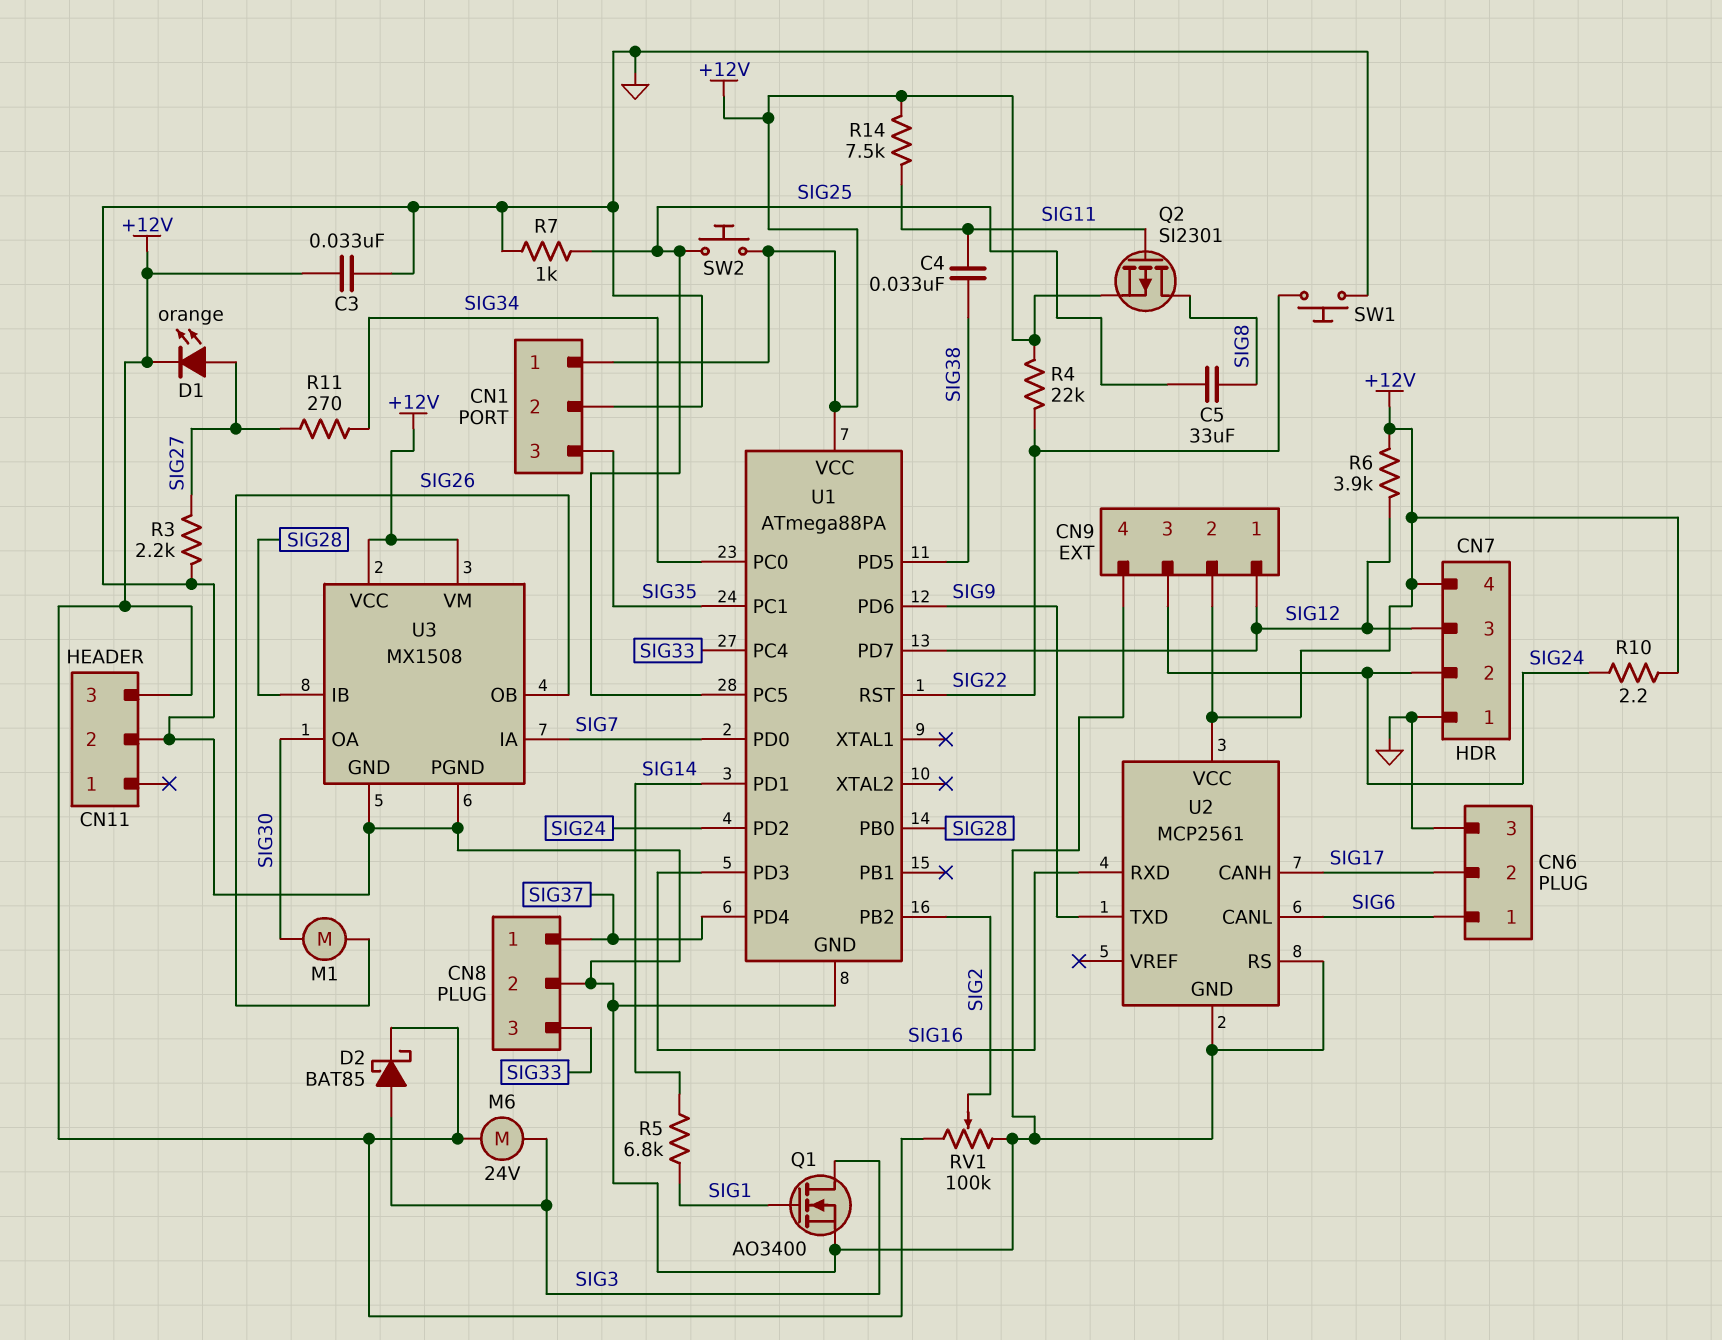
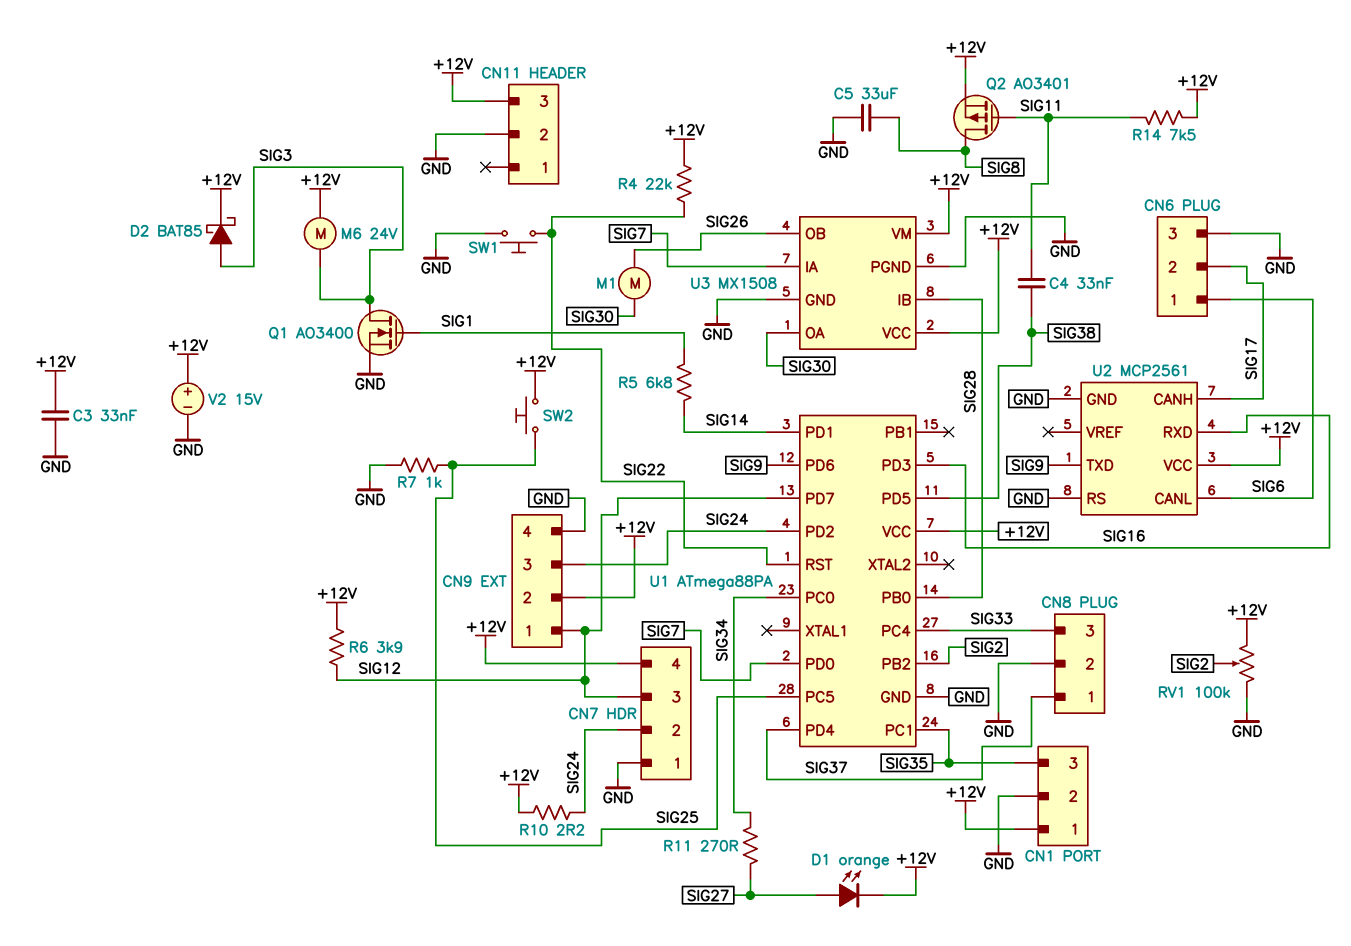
C5: 33uF (SIG8, SIG25) -> 33uF (GND, SIG8)
Q2: PMOS SI2301 (G SIG11, D SIG8, S +12V) -> PMOS AO3401 (G SIG11, D SIG8, S +12V)
R3: 2.2k (GND, SIG27) -> none
V2: none -> 15V (plus +12V, minus GND)

